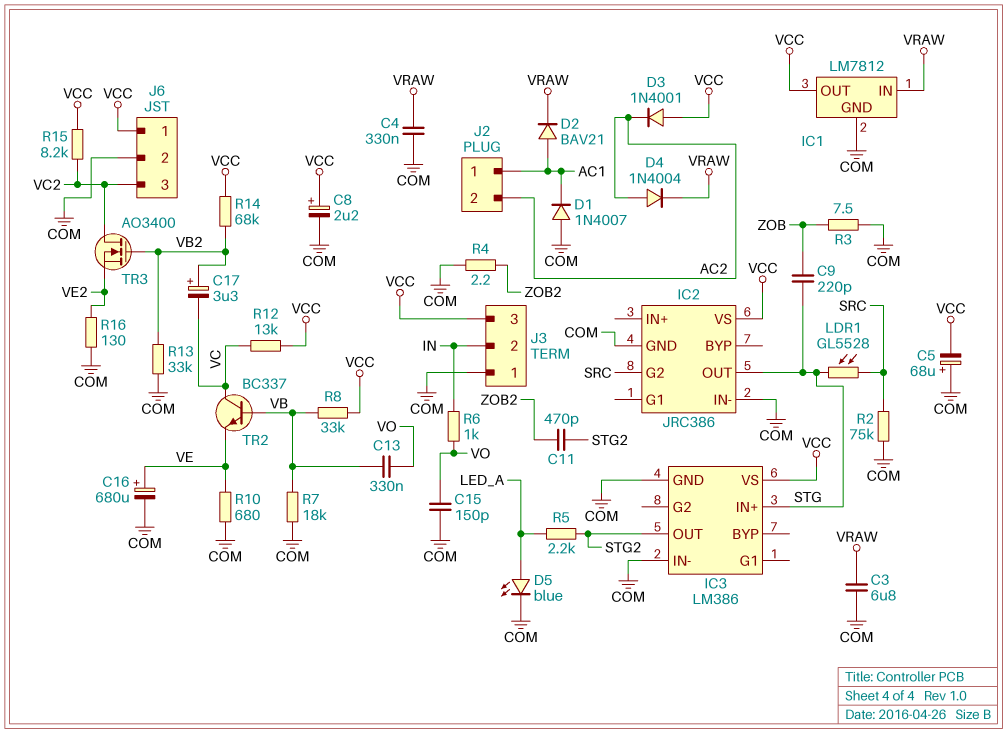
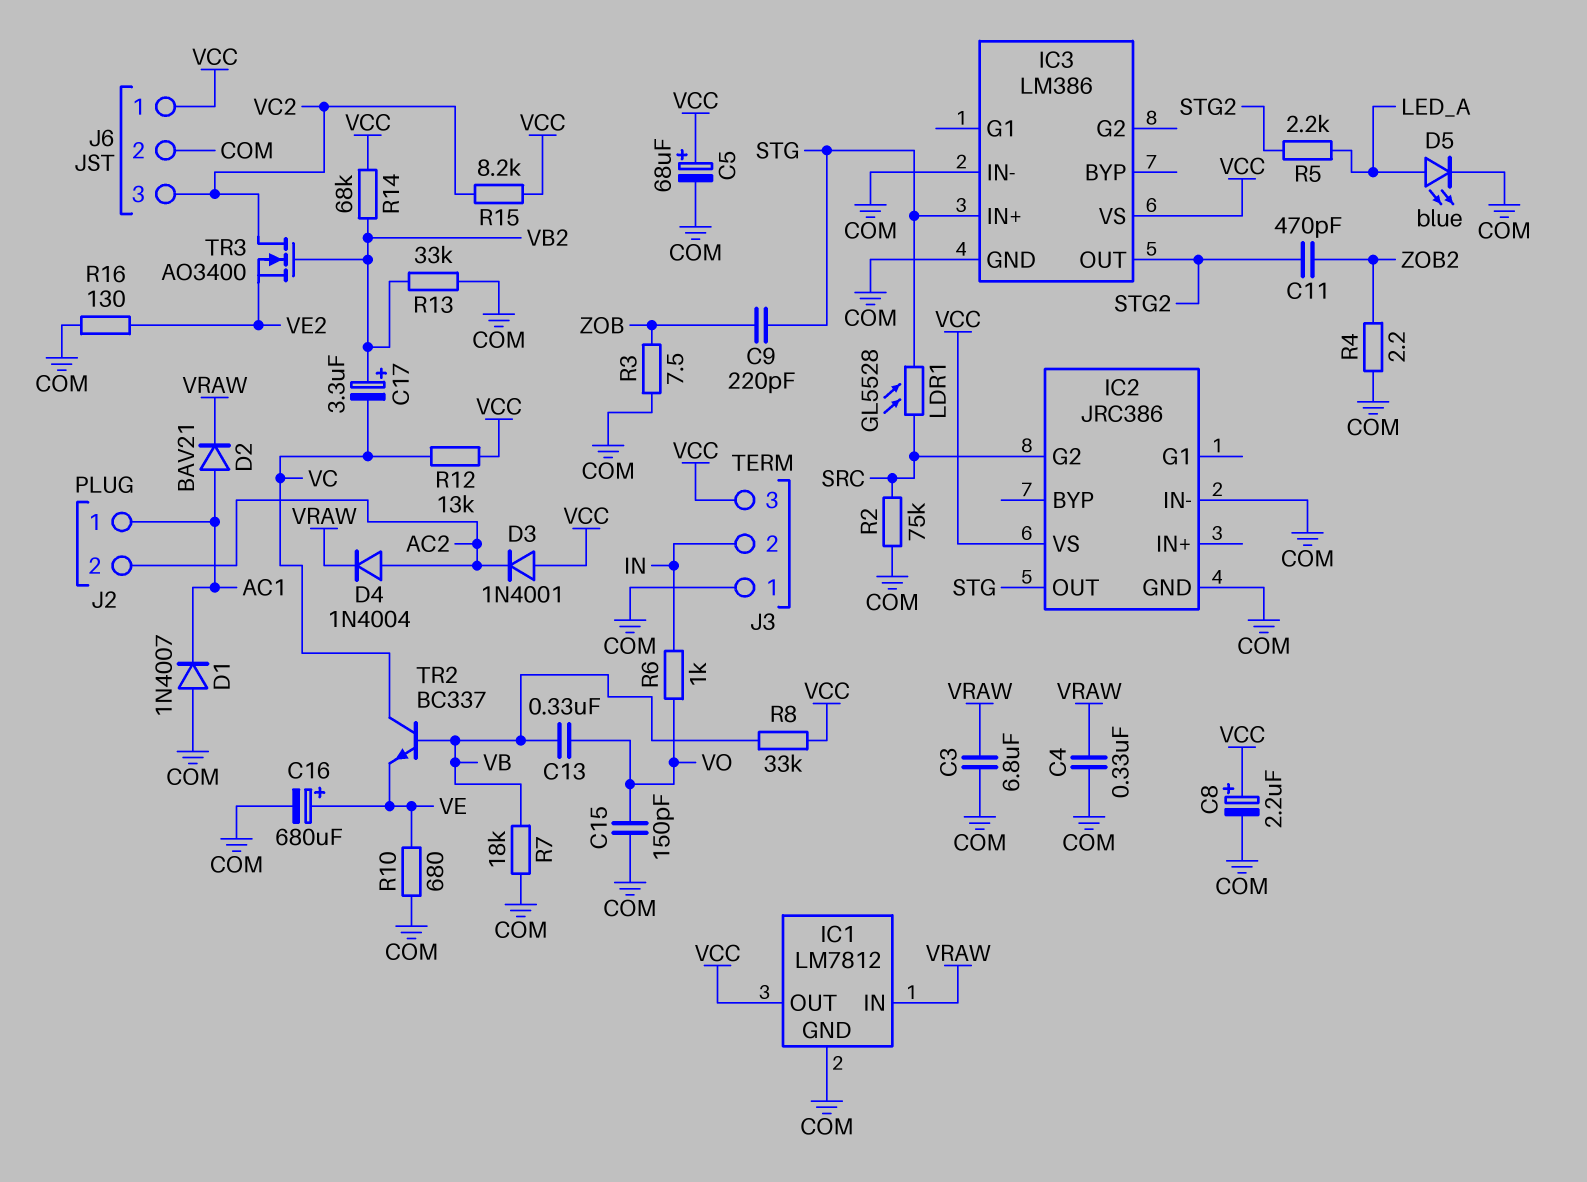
C5: 68uF (plus COM, minus VCC) -> 68uF (plus VCC, minus COM)

